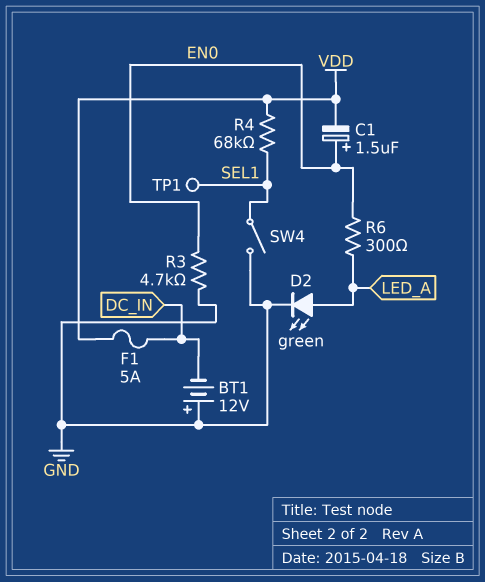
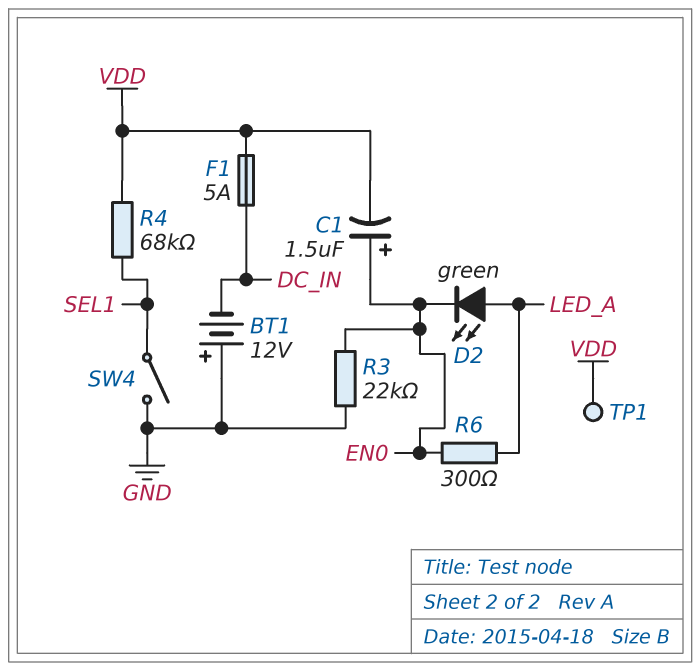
D2: LED green (A LED_A, K GND) -> LED green (A LED_A, K EN0)
R3: 4.7k (EN0, GND) -> 22k (EN0, GND)
TP1: test point (SEL1) -> test point (VDD)

